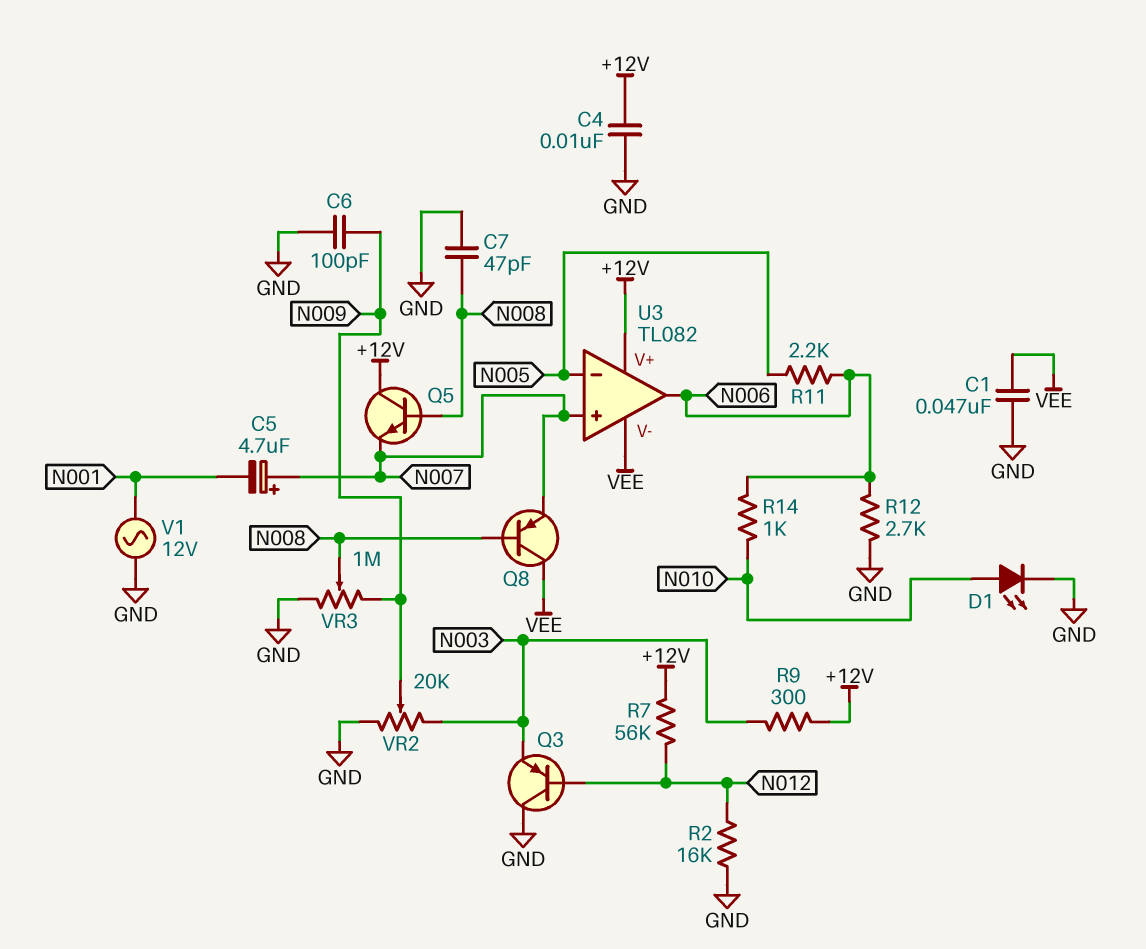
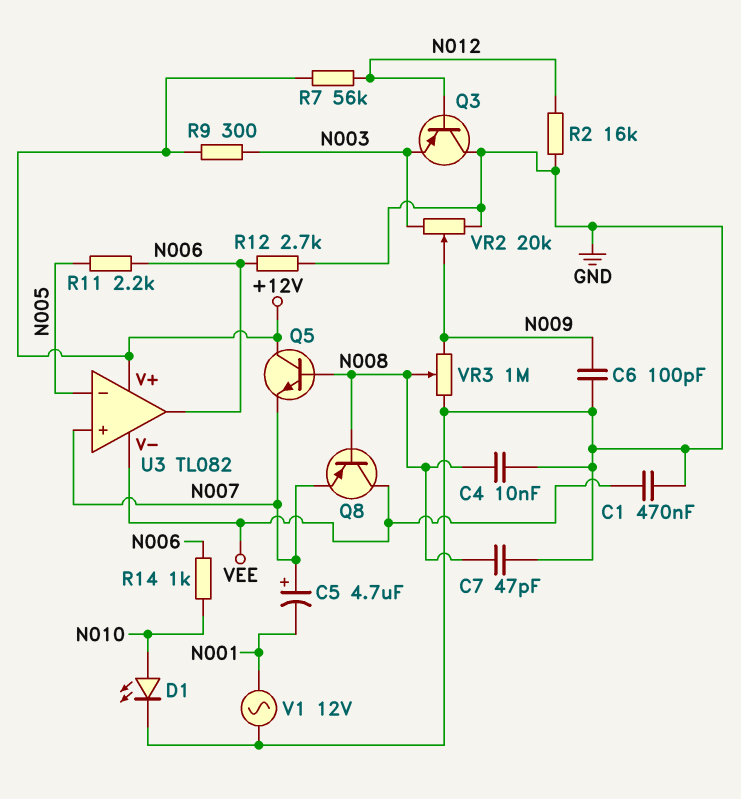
C1: 47nF (GND, VEE) -> 470nF (GND, VEE)
C4: 10nF (+12V, GND) -> 10nF (GND, N008)

